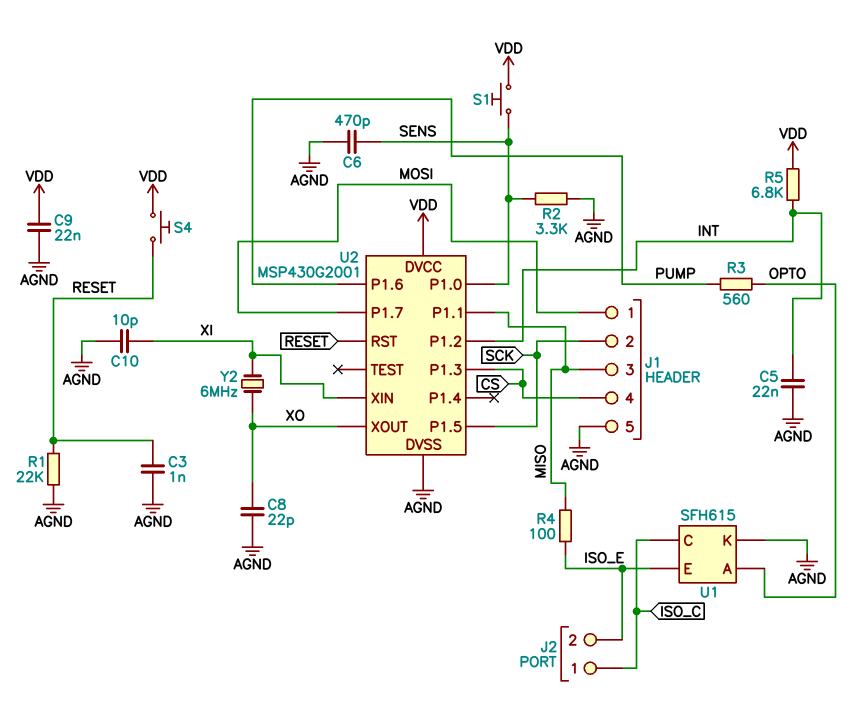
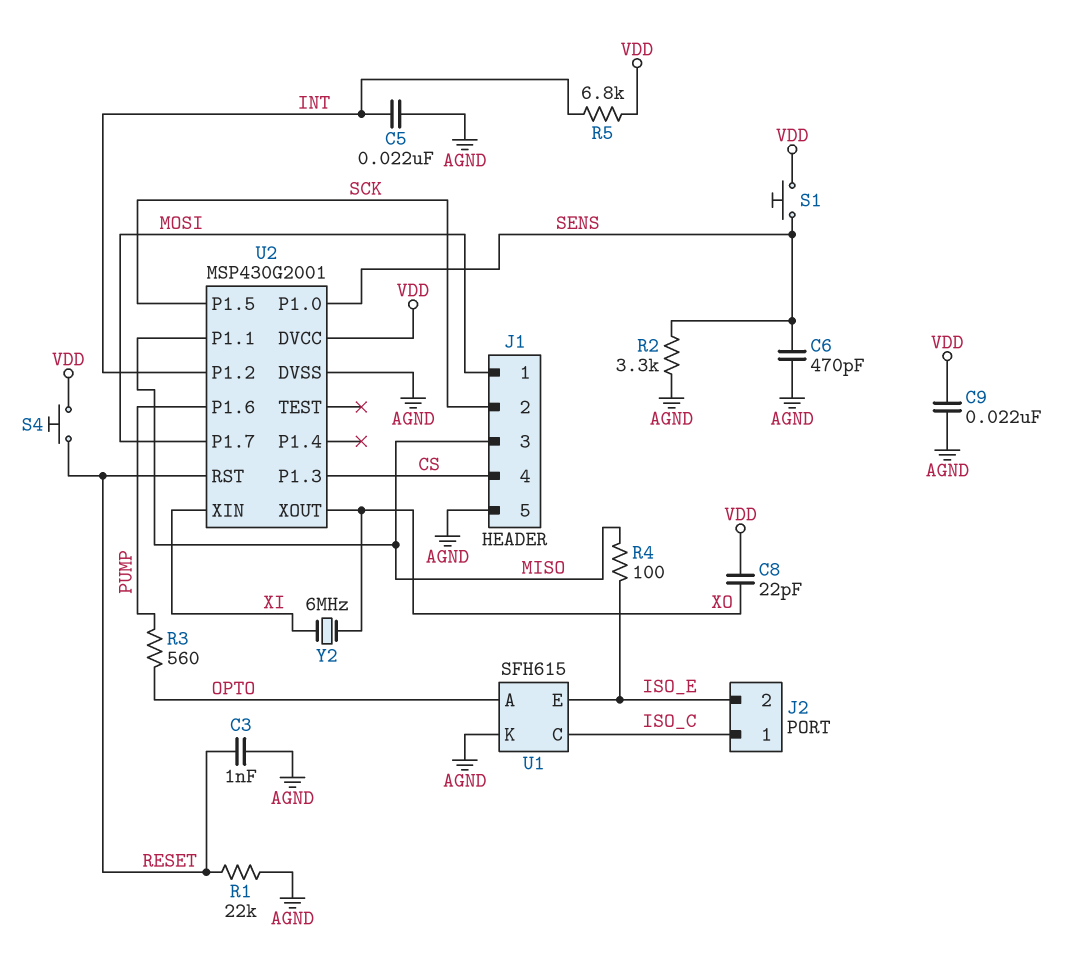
C8: 22pF (AGND, XO) -> 22pF (VDD, XO)
C10: 10pF (AGND, XI) -> none

